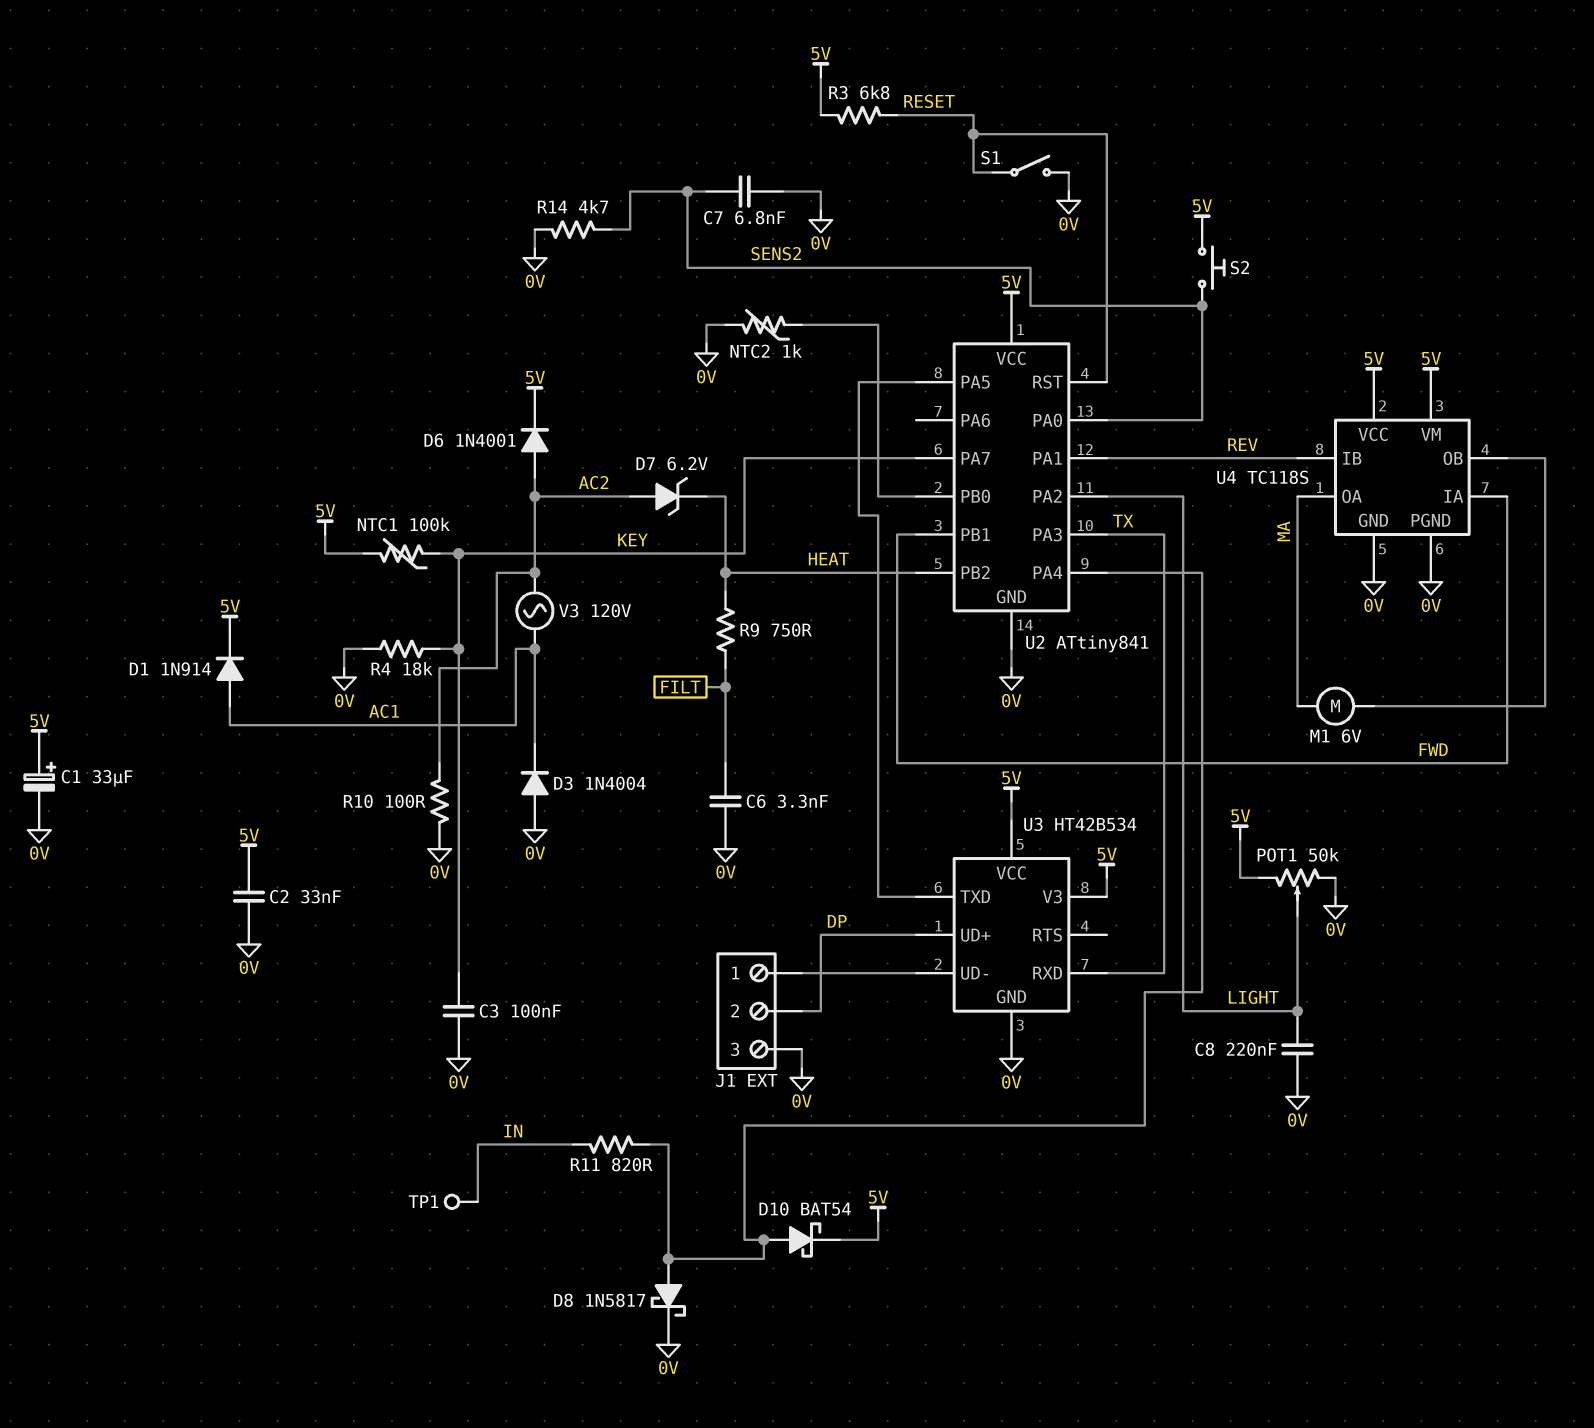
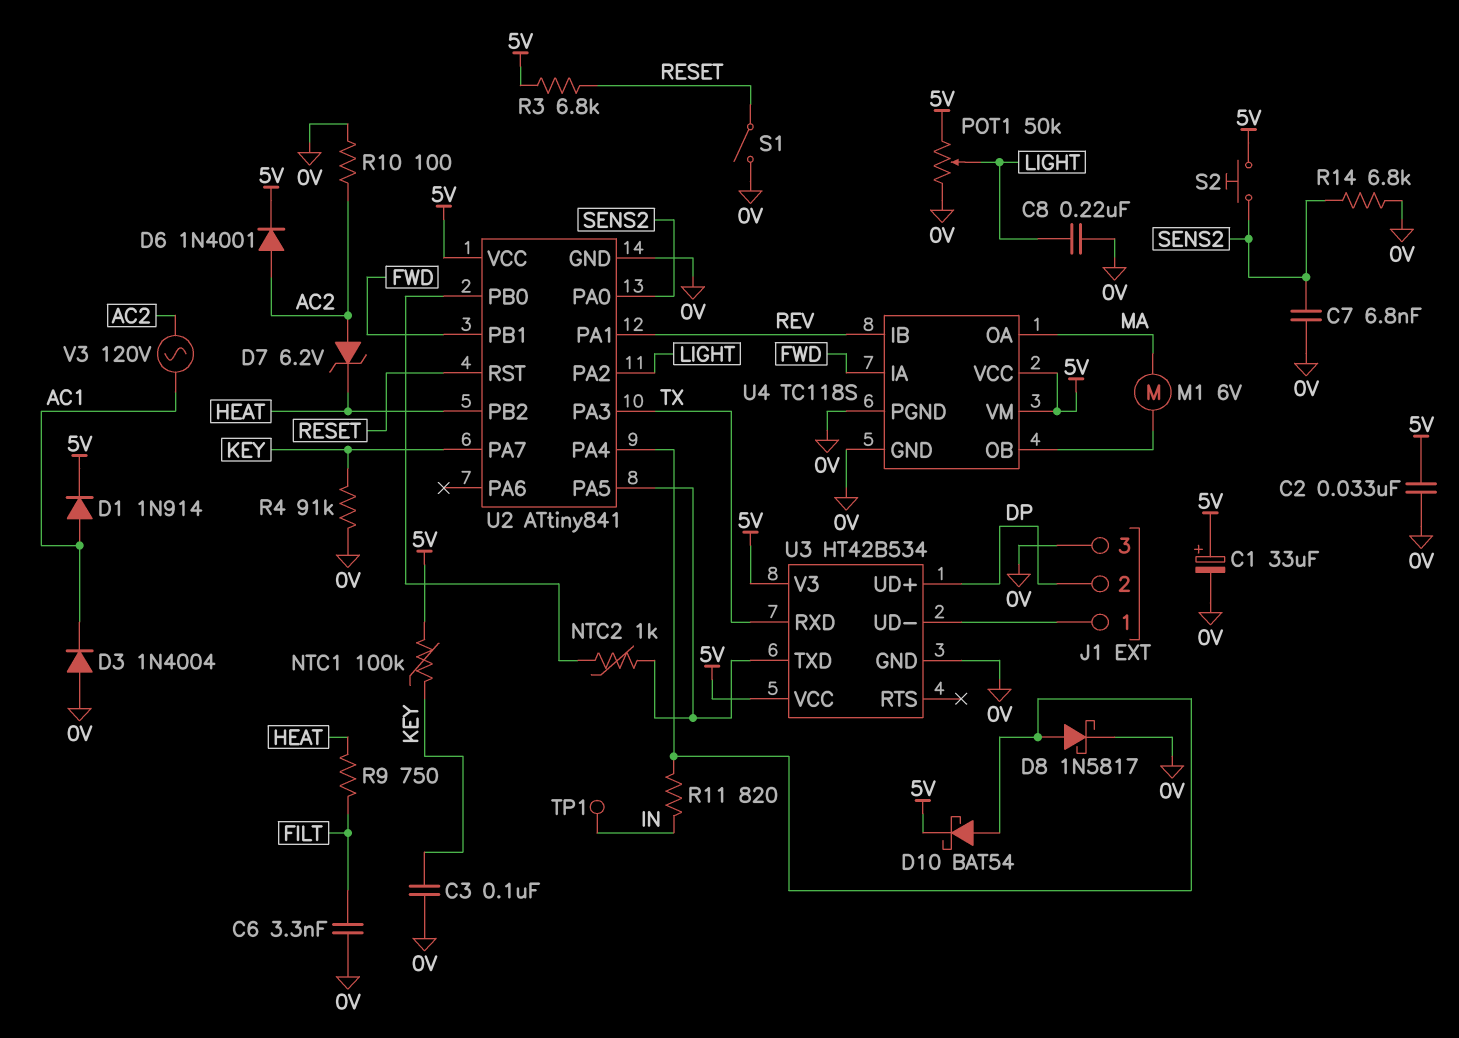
NTC2: 1k (0V, U2/PB0) -> 1k (U2/PA5, U2/PB0)
R4: 18k (0V, KEY) -> 91k (0V, KEY)
R14: 4.7k (0V, SENS2) -> 6.8k (0V, SENS2)

